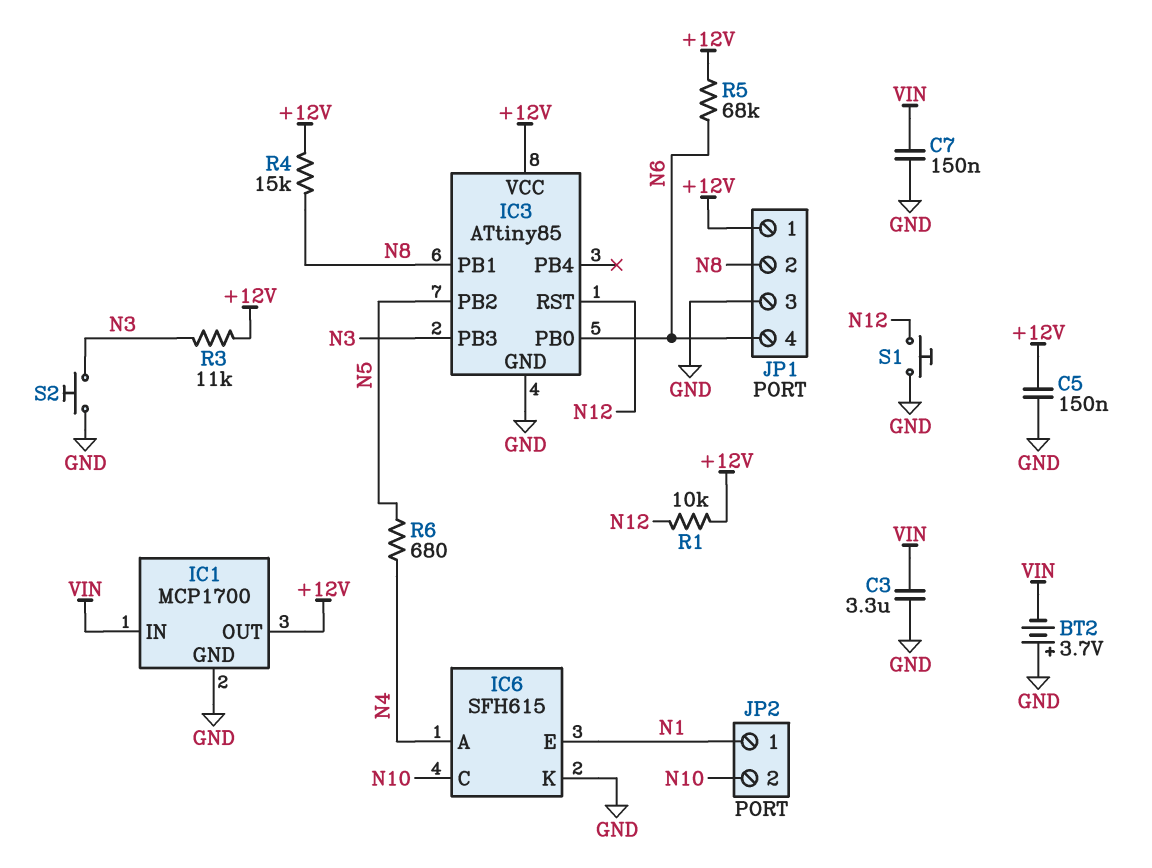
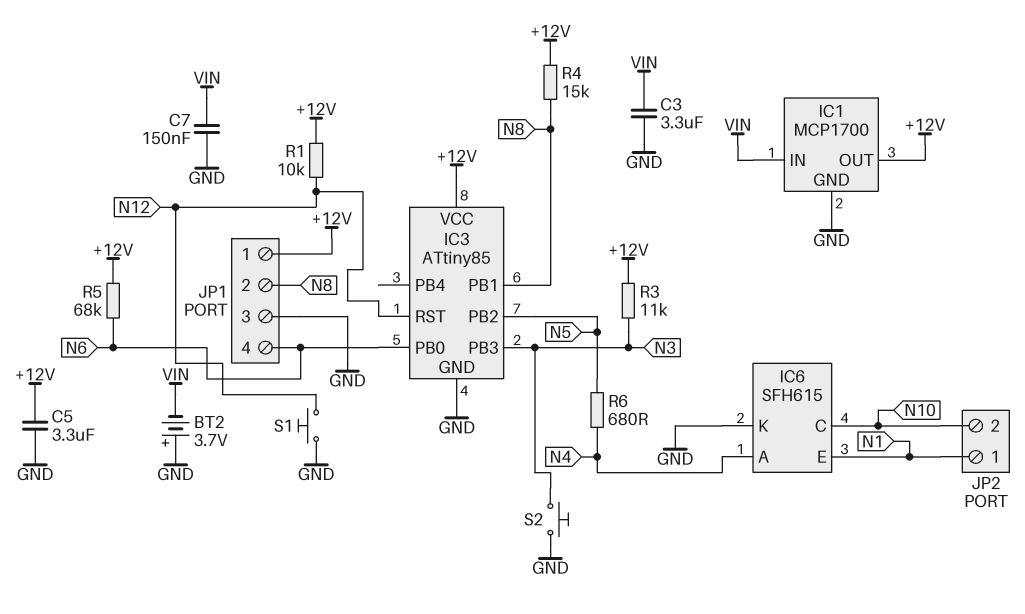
C5: 150nF (+12V, GND) -> 3.3uF (+12V, GND)

